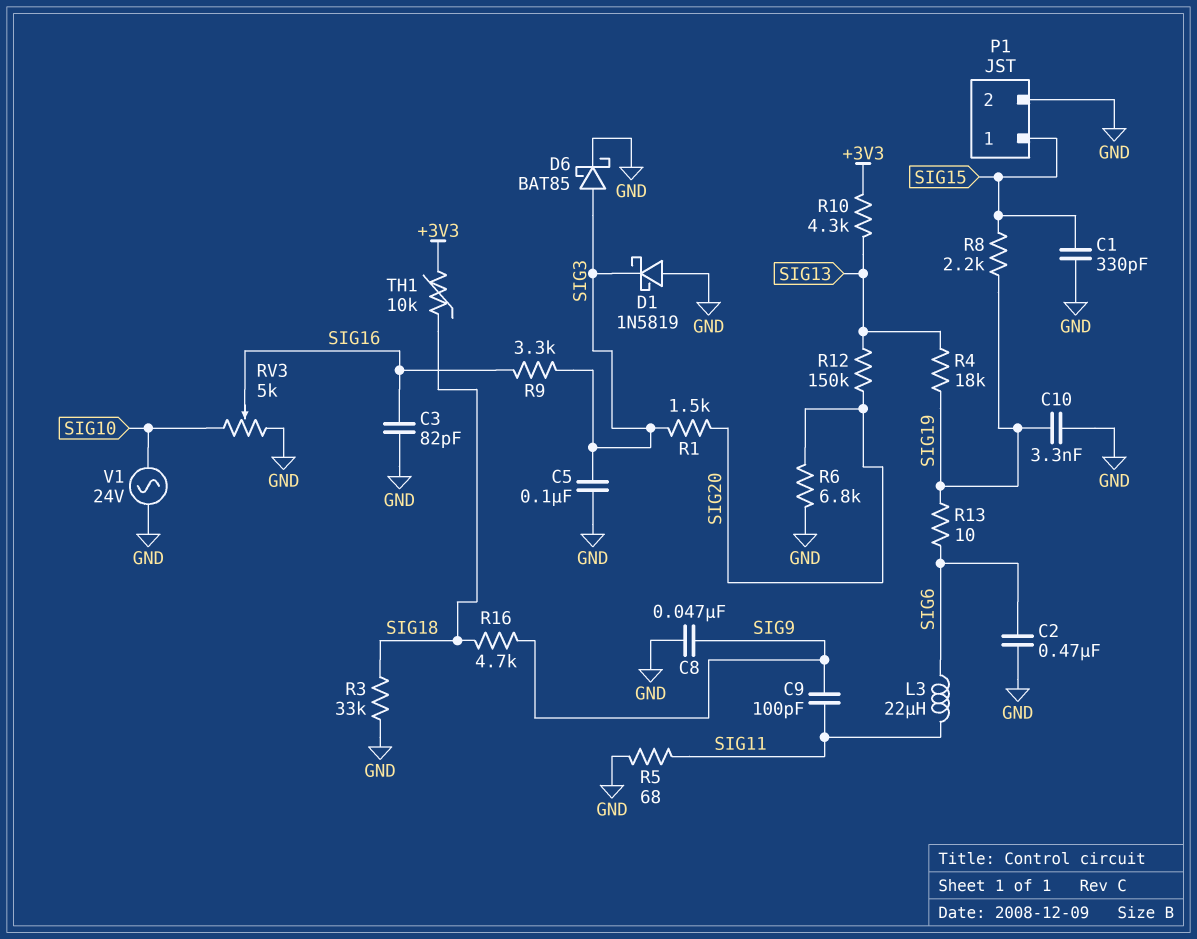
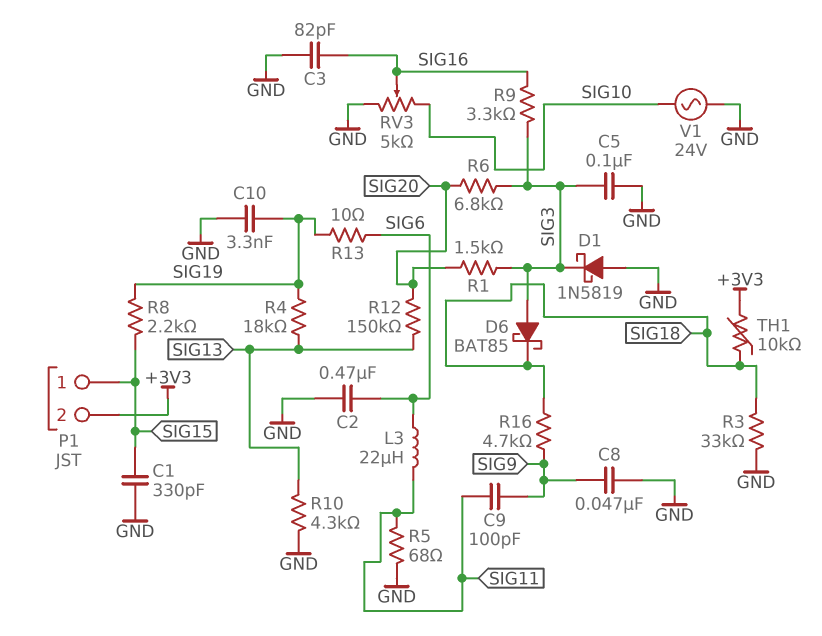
D6: schottky BAT85 (A SIG3, K GND) -> schottky BAT85 (A SIG3, K SIG18)
P1 pin 2: GND -> +3V3
R6: 6.8k (GND, SIG20) -> 6.8k (SIG3, SIG20)
R10: 4.3k (+3V3, SIG13) -> 4.3k (GND, SIG13)

